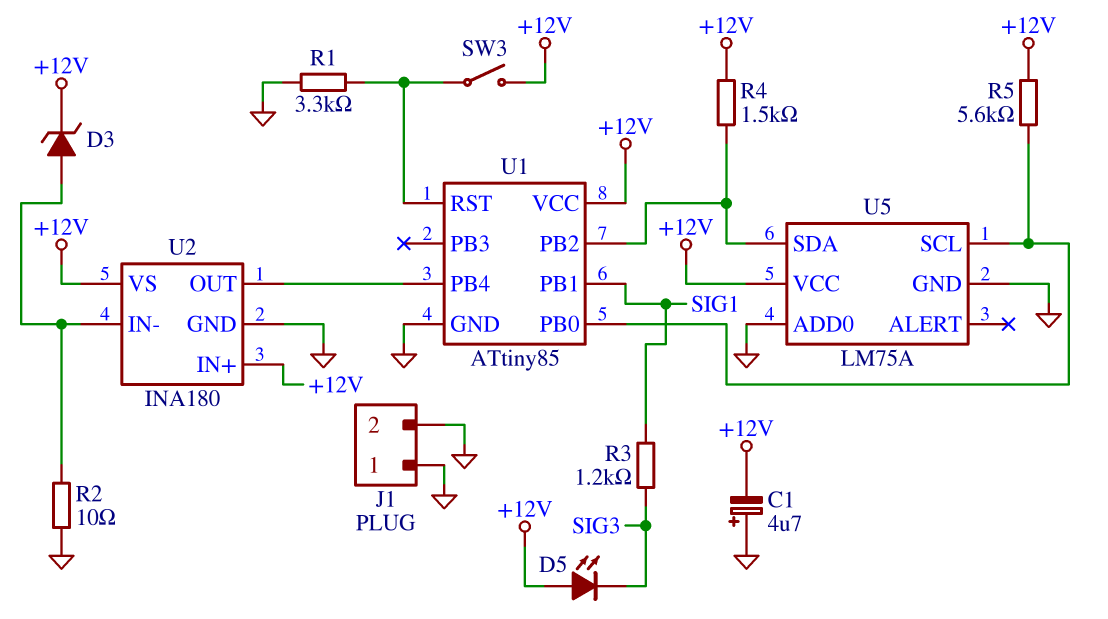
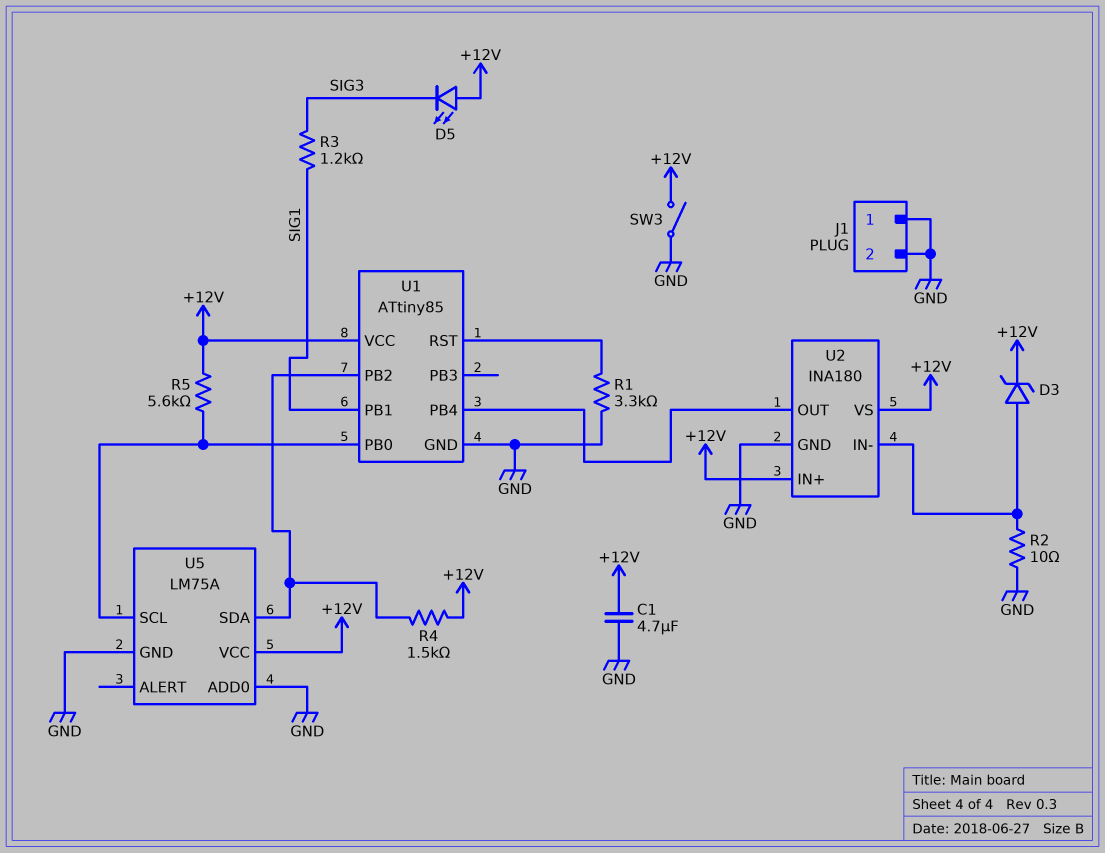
C1: 4.7uF (plus GND, minus +12V) -> 4.7uF (+12V, GND)
SW3: switch (+12V, U1/RST) -> switch (+12V, GND)

